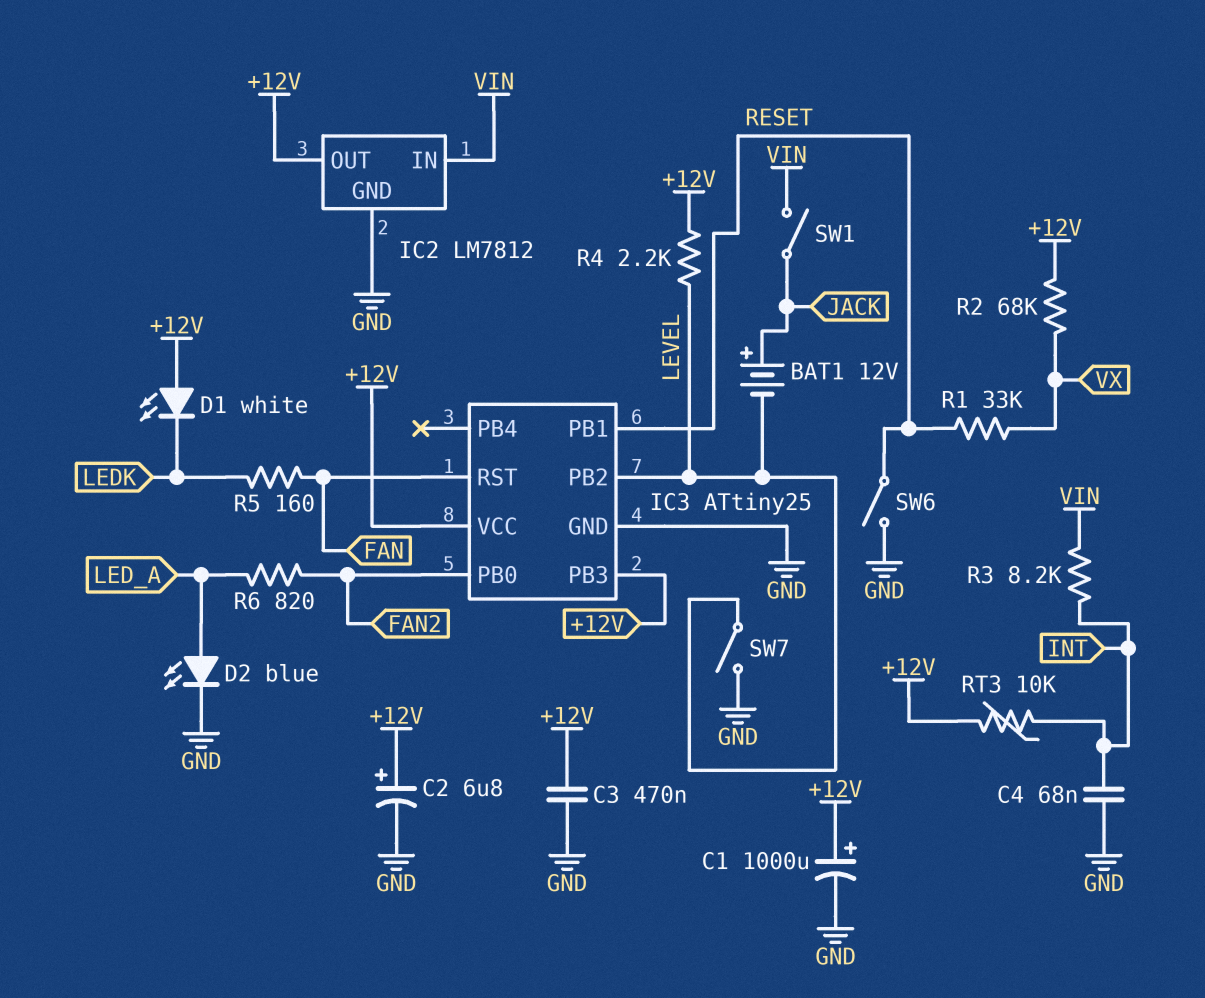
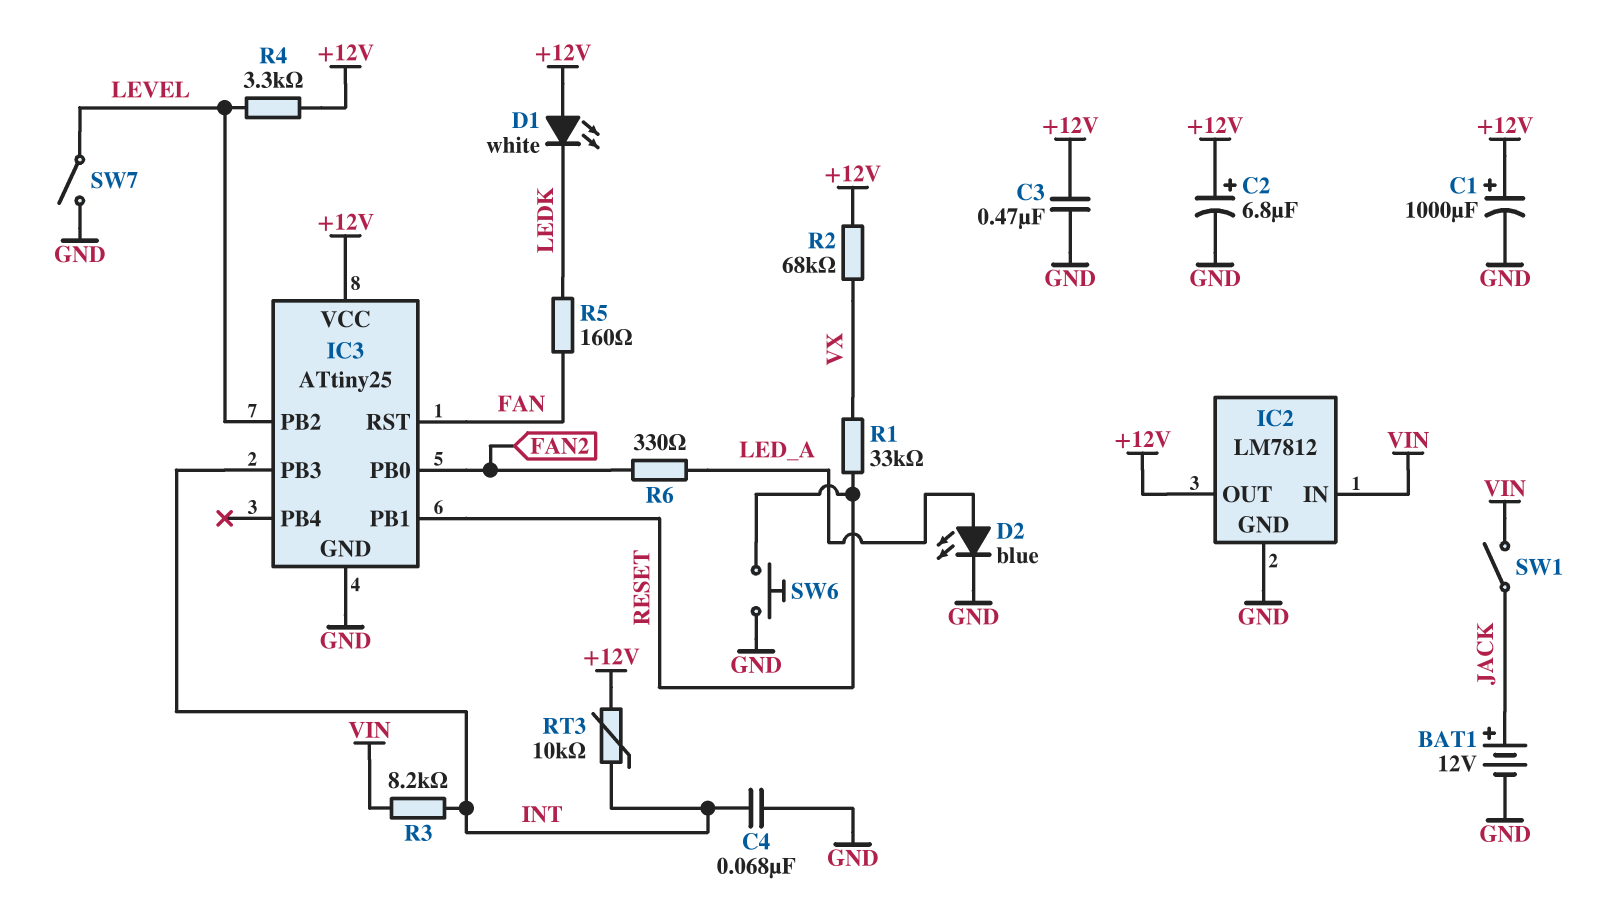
BAT1: 12V (plus JACK, minus LEVEL) -> 12V (plus JACK, minus GND)
IC3 pin PB3: +12V -> INT
R4: 2.2k (+12V, LEVEL) -> 3.3k (+12V, LEVEL)
R6: 820 (FAN2, LED_A) -> 330 (FAN2, LED_A)
SW6: switch (GND, RESET) -> button (GND, RESET)

